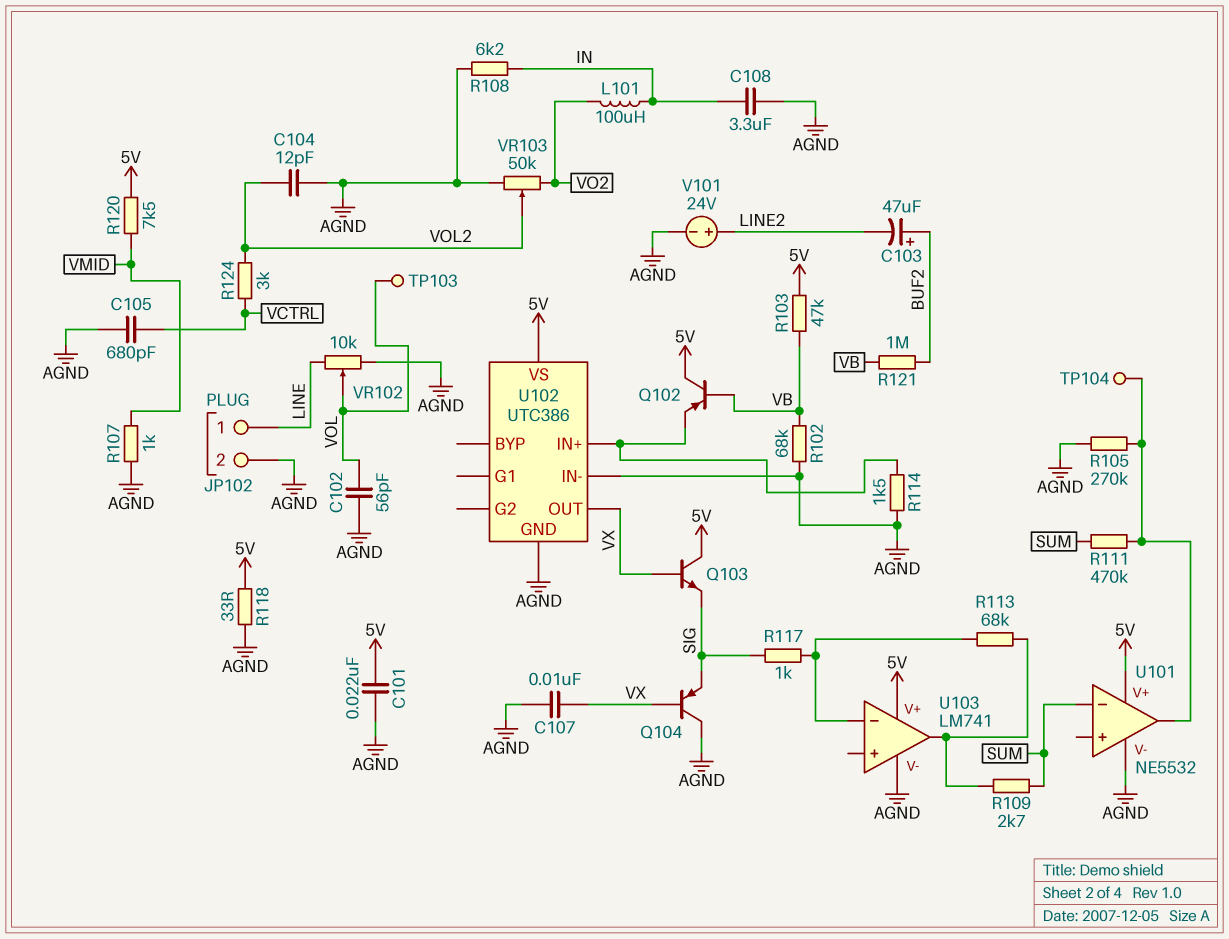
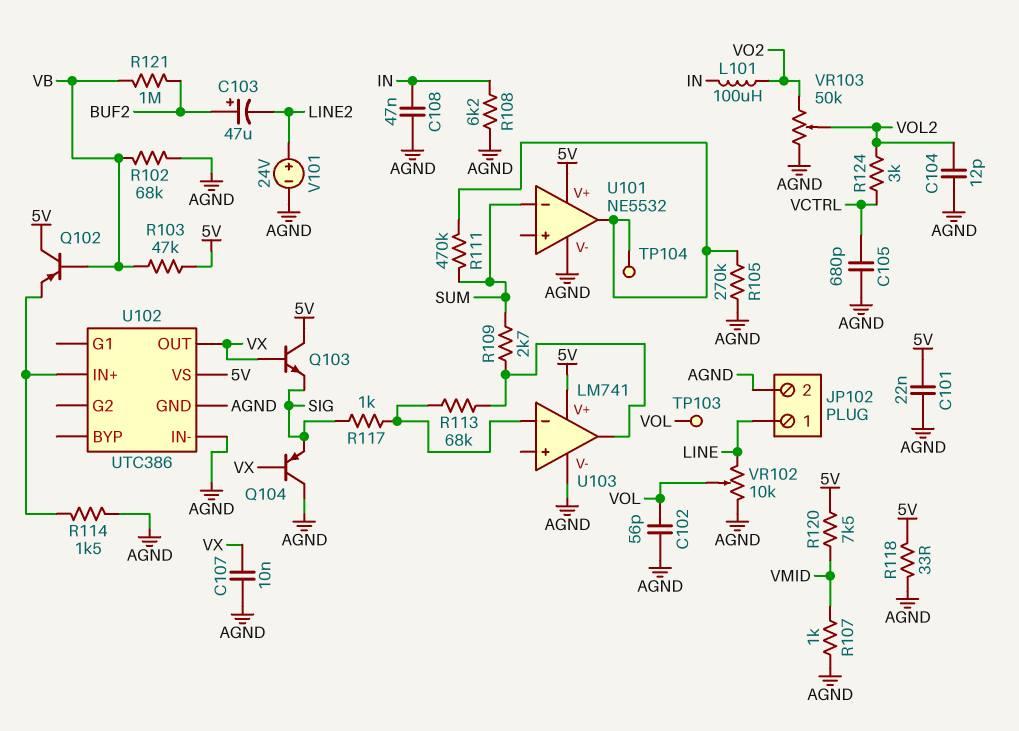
C108: 3.3uF (AGND, IN) -> 47nF (AGND, IN)

